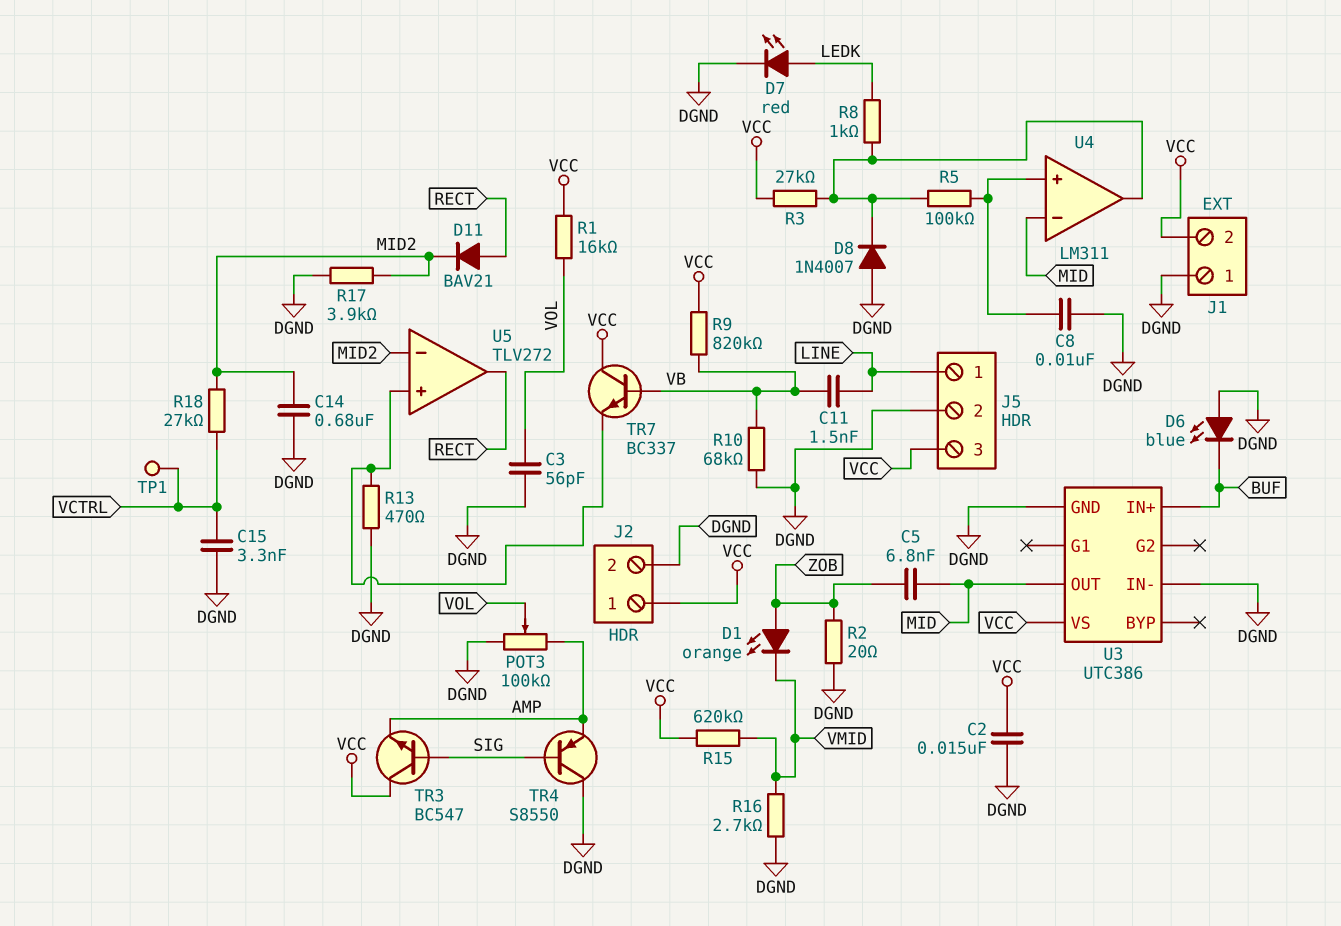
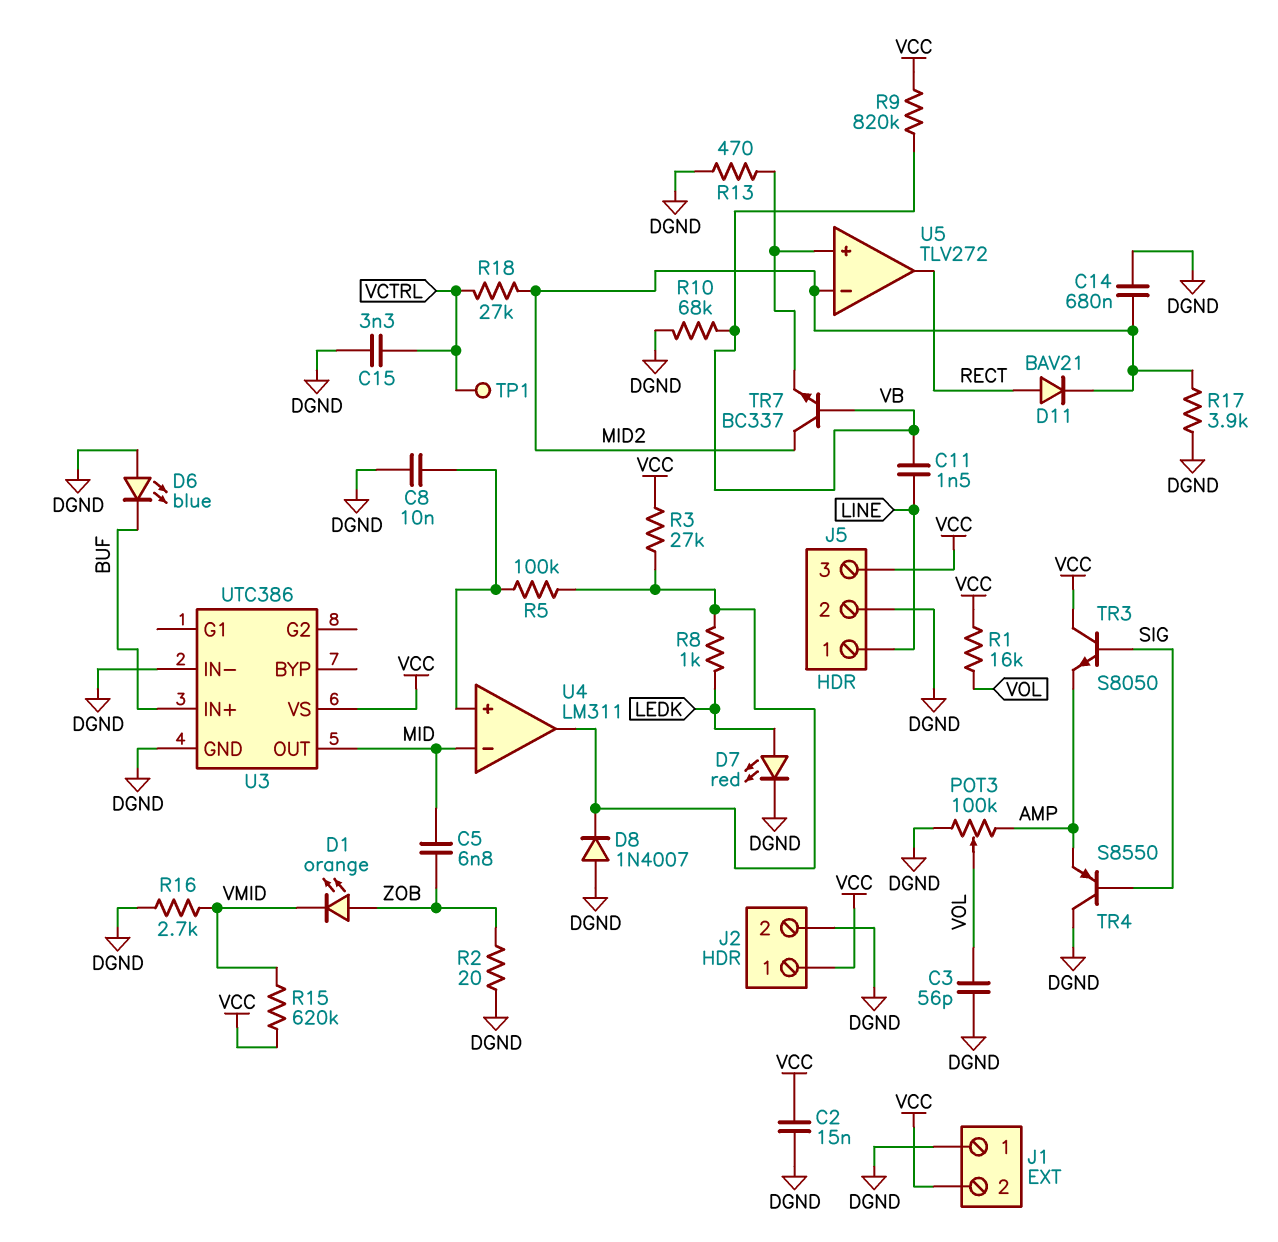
TR3: NPN BC547 (B SIG, C VCC, E AMP) -> NPN S8050 (B SIG, C VCC, E AMP)
TR7: NPN BC337 (B VB, C VCC, E U5/in+) -> NPN BC337 (B VB, C MID2, E U5/in+)

